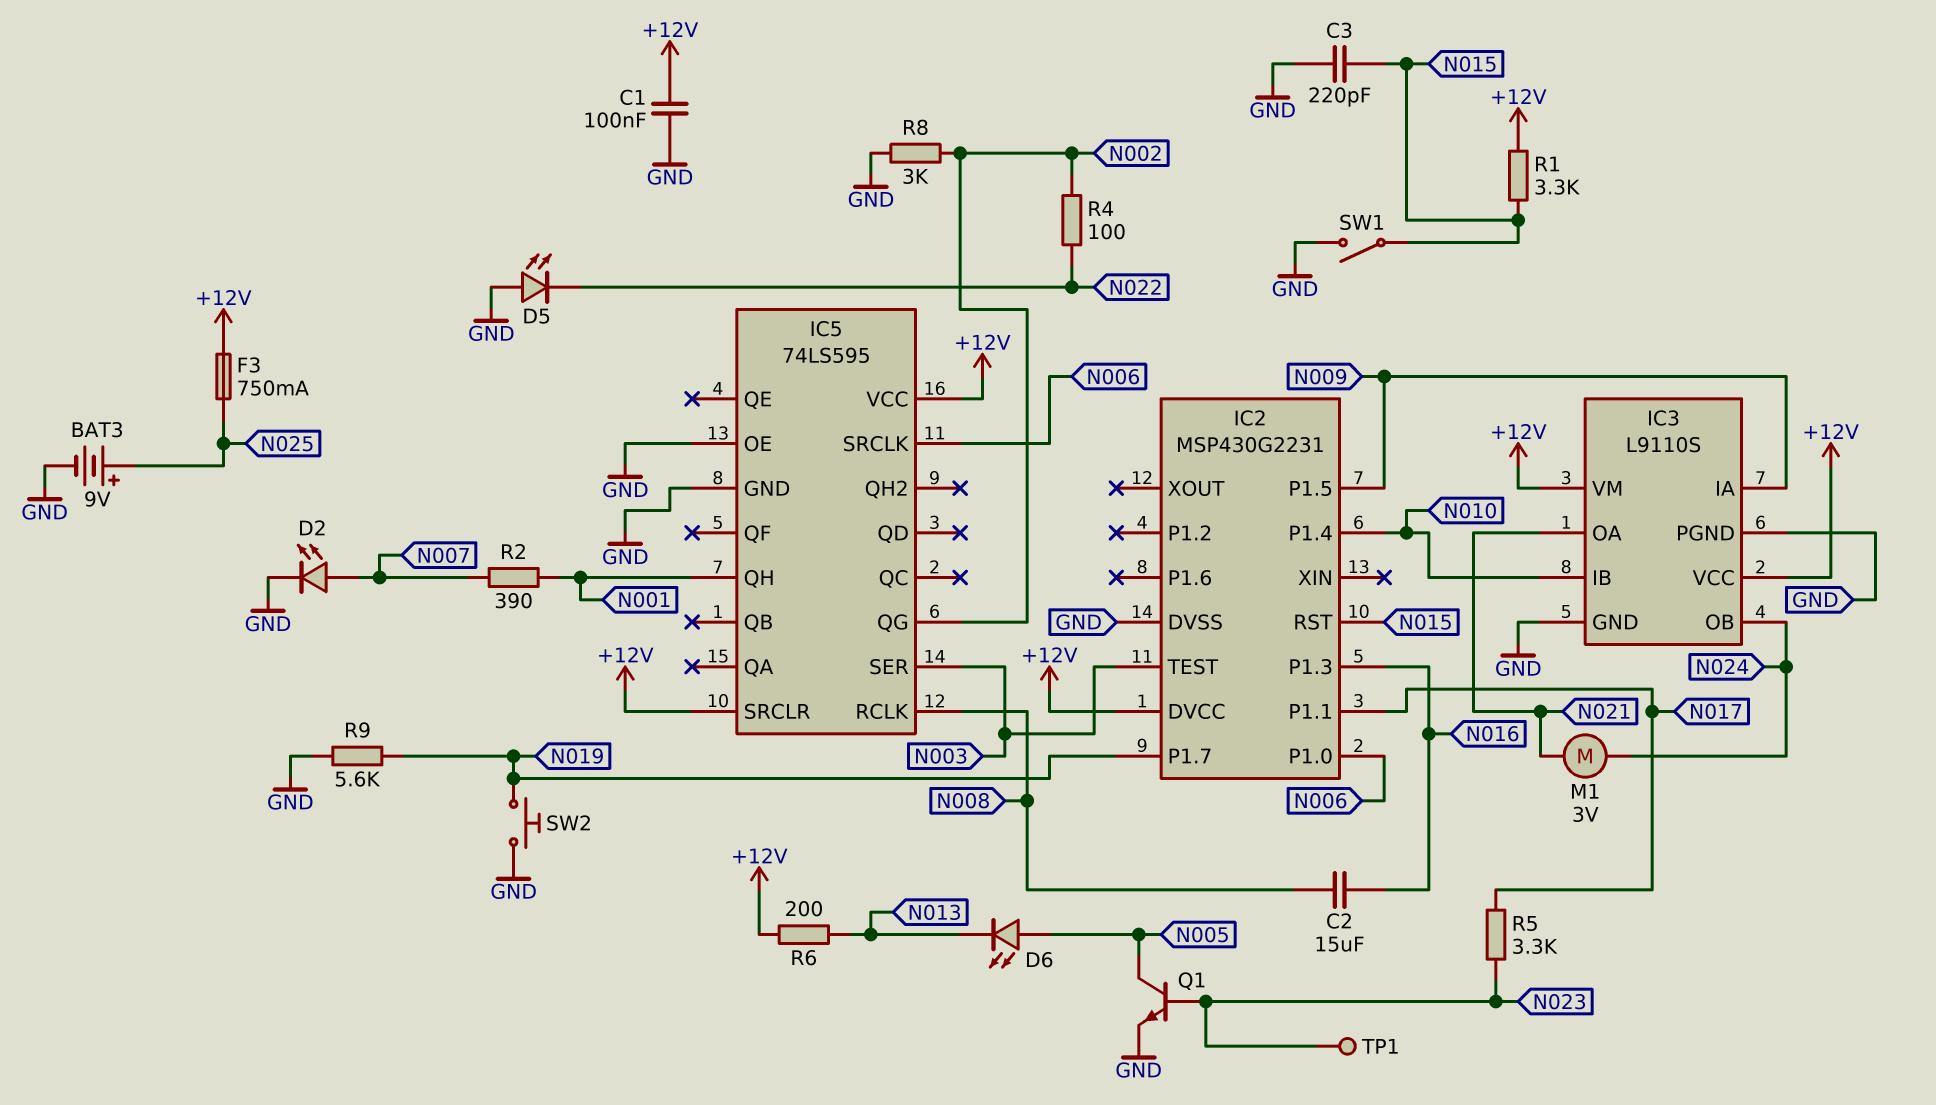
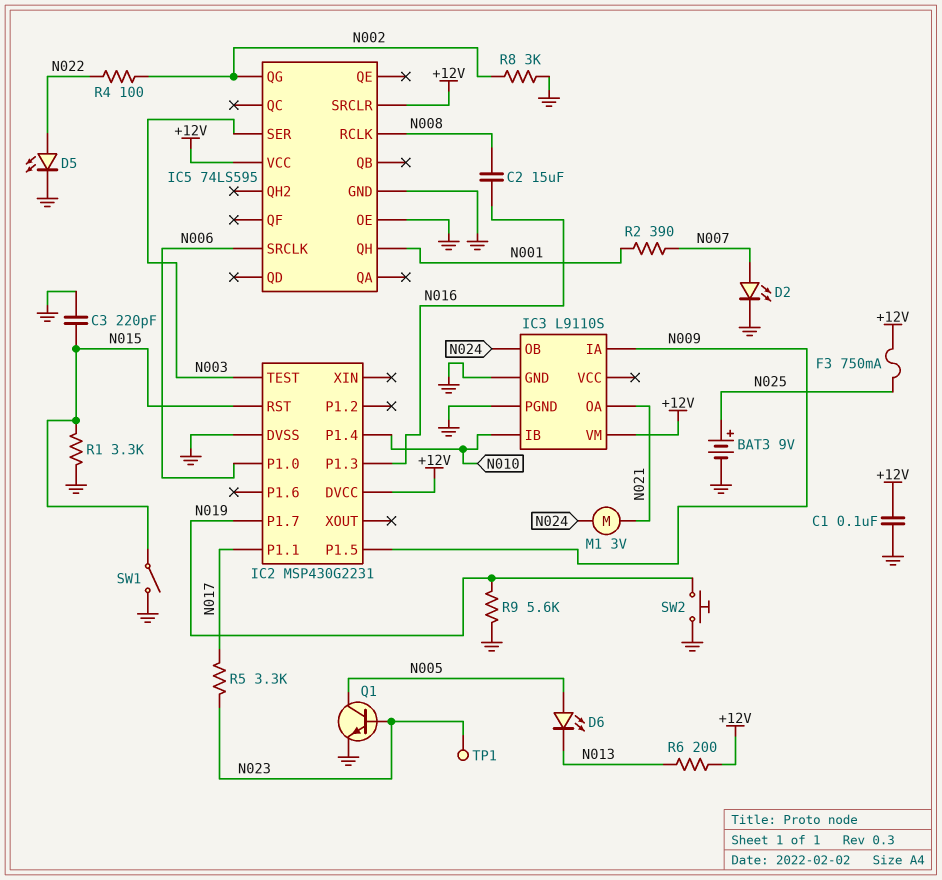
D5: LED (A GND, K N022) -> LED (A N022, K GND)
IC3 pin VCC: +12V -> none
R1: 3.3k (+12V, N015) -> 3.3k (GND, N015)

